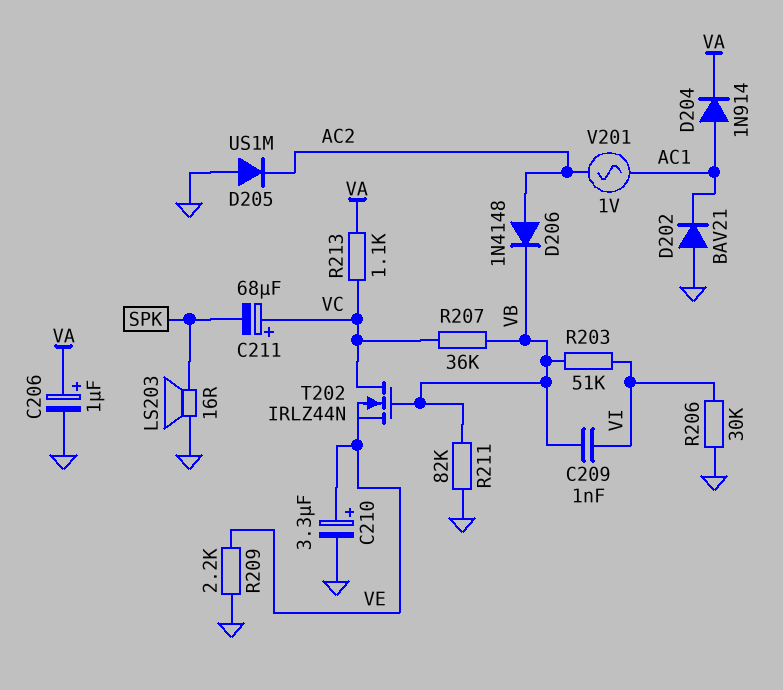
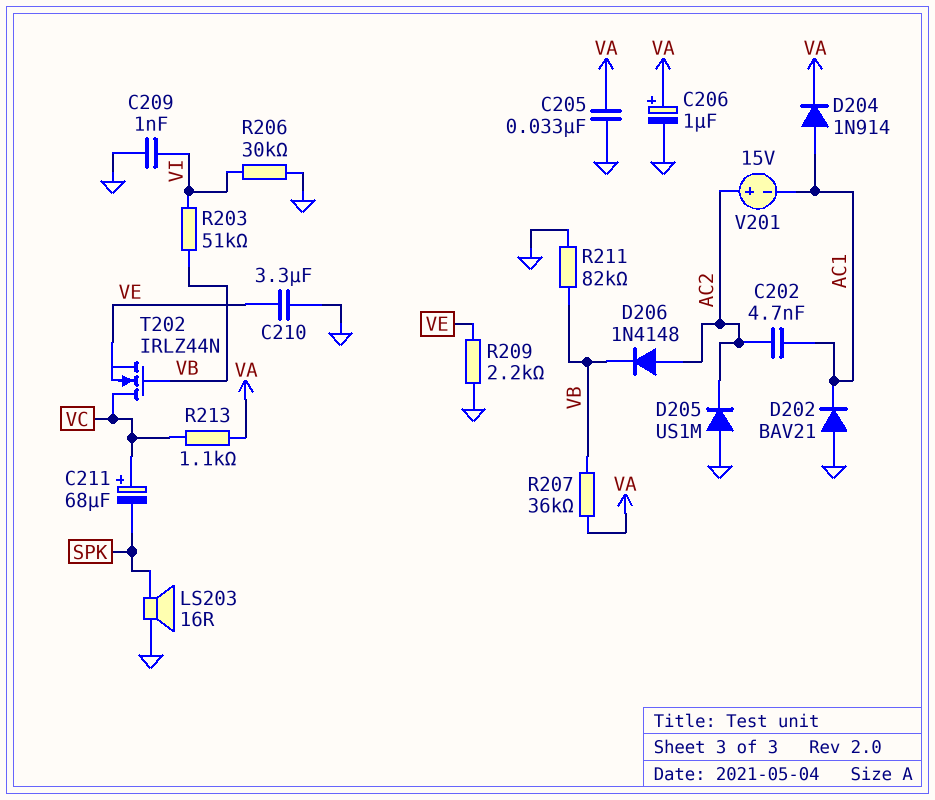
C202: none -> 4.7nF (AC1, AC2)
C205: none -> 33nF (GND, VA)
C209: 1nF (VB, VI) -> 1nF (GND, VI)
C210: 3.3uF (plus VE, minus GND) -> 3.3uF (GND, VE)
R207: 36k (VB, VC) -> 36k (VA, VB)
V201: AC 1V (AC1, AC2) -> 15V (plus AC2, minus AC1)

